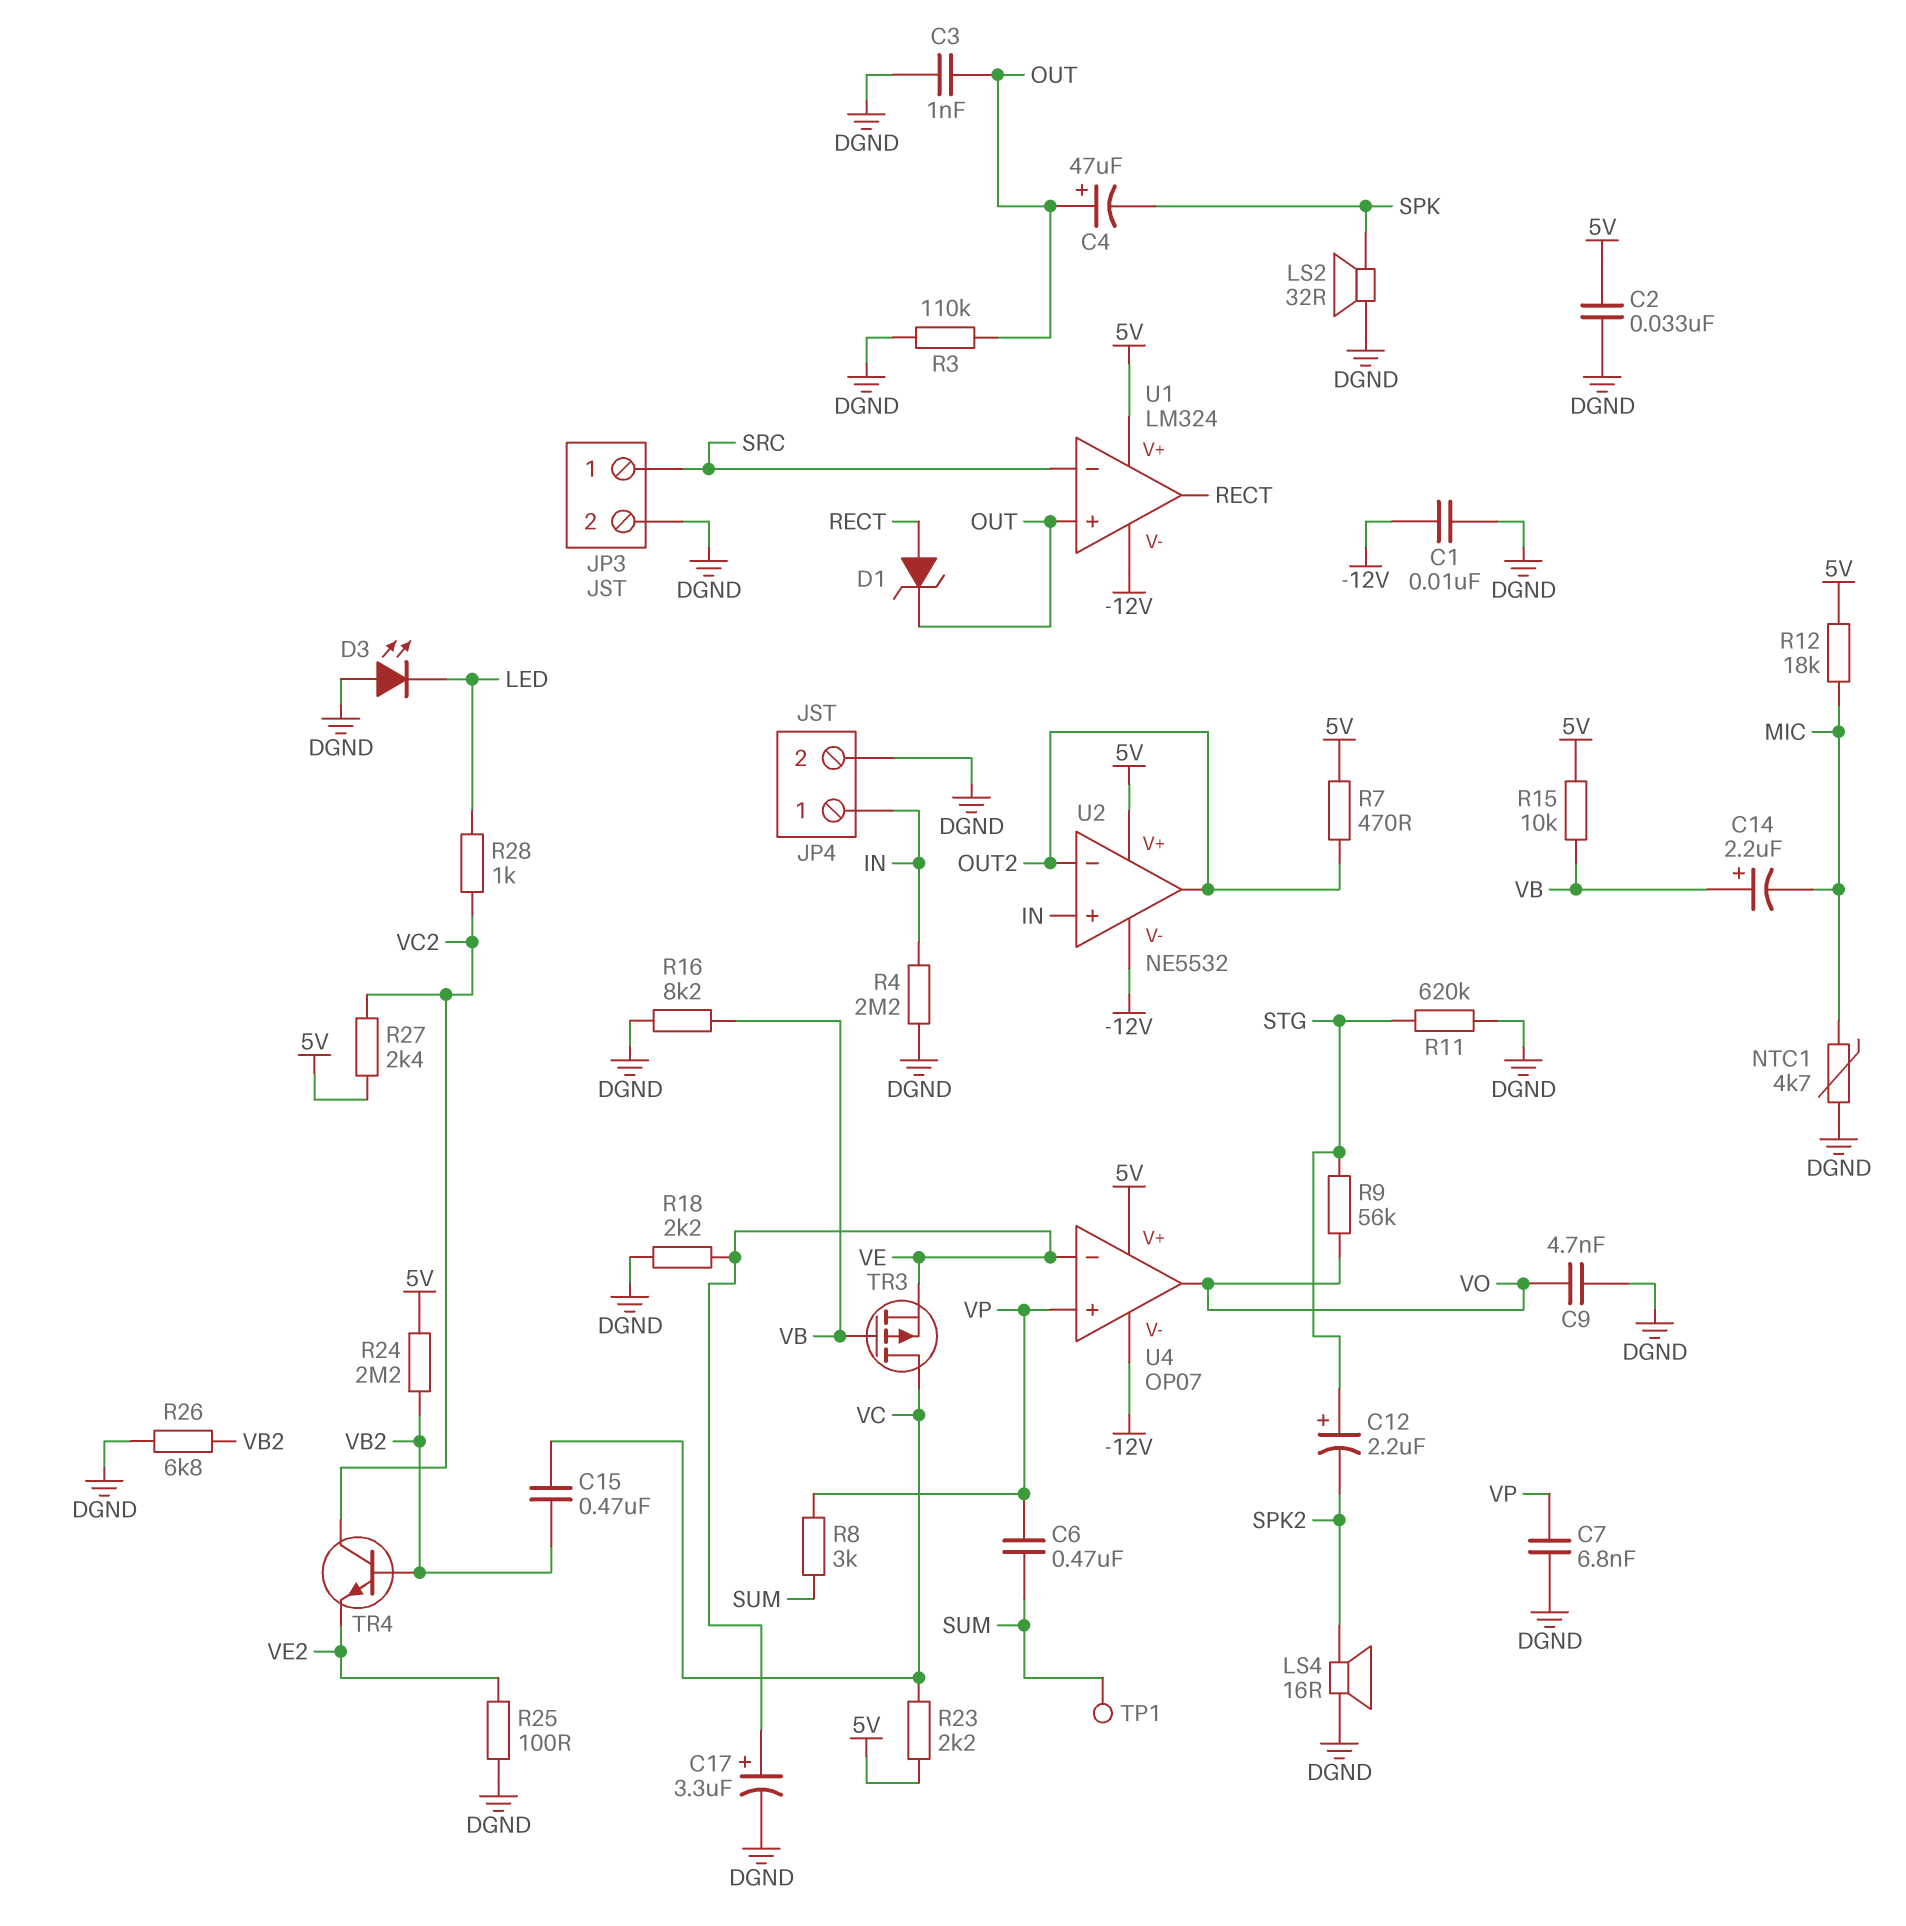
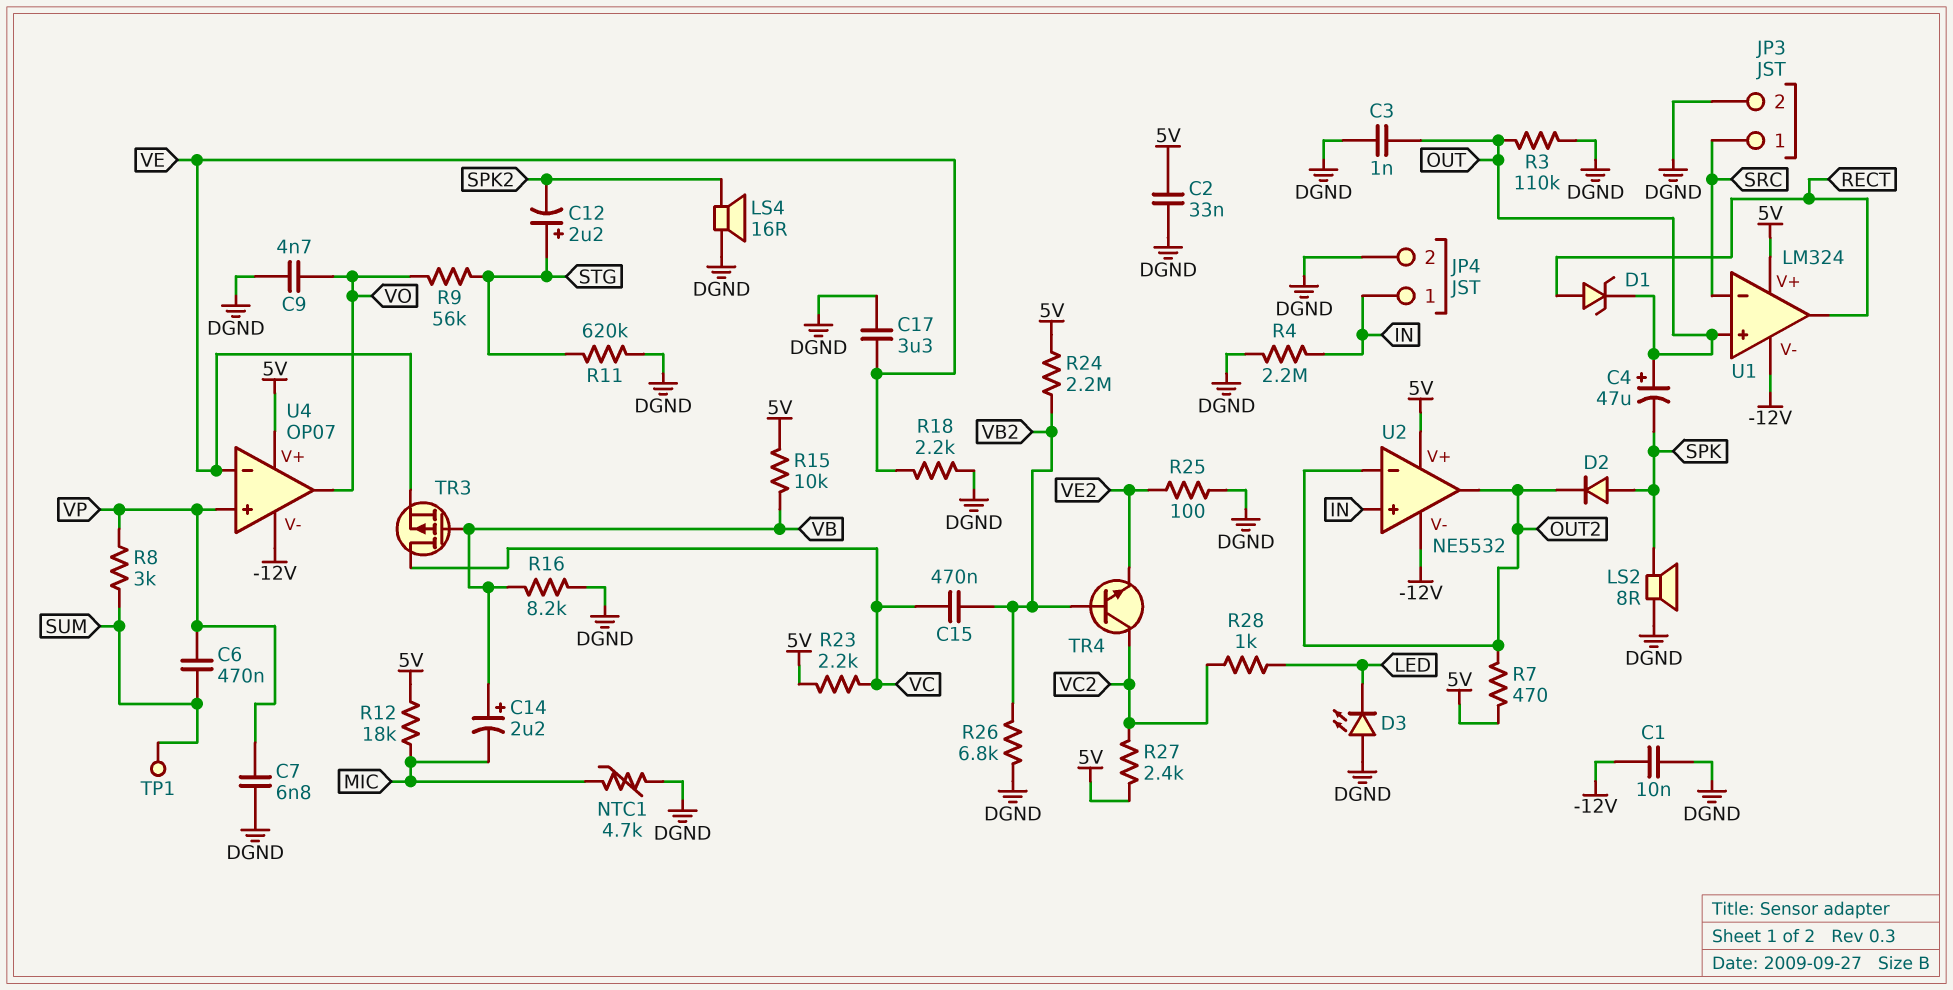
C17: 3.3uF (plus VE, minus DGND) -> 3.3uF (DGND, VE)
D2: none -> diode (A SPK, K OUT2)
LS2: speaker 32R (DGND, SPK) -> speaker 8R (DGND, SPK)

